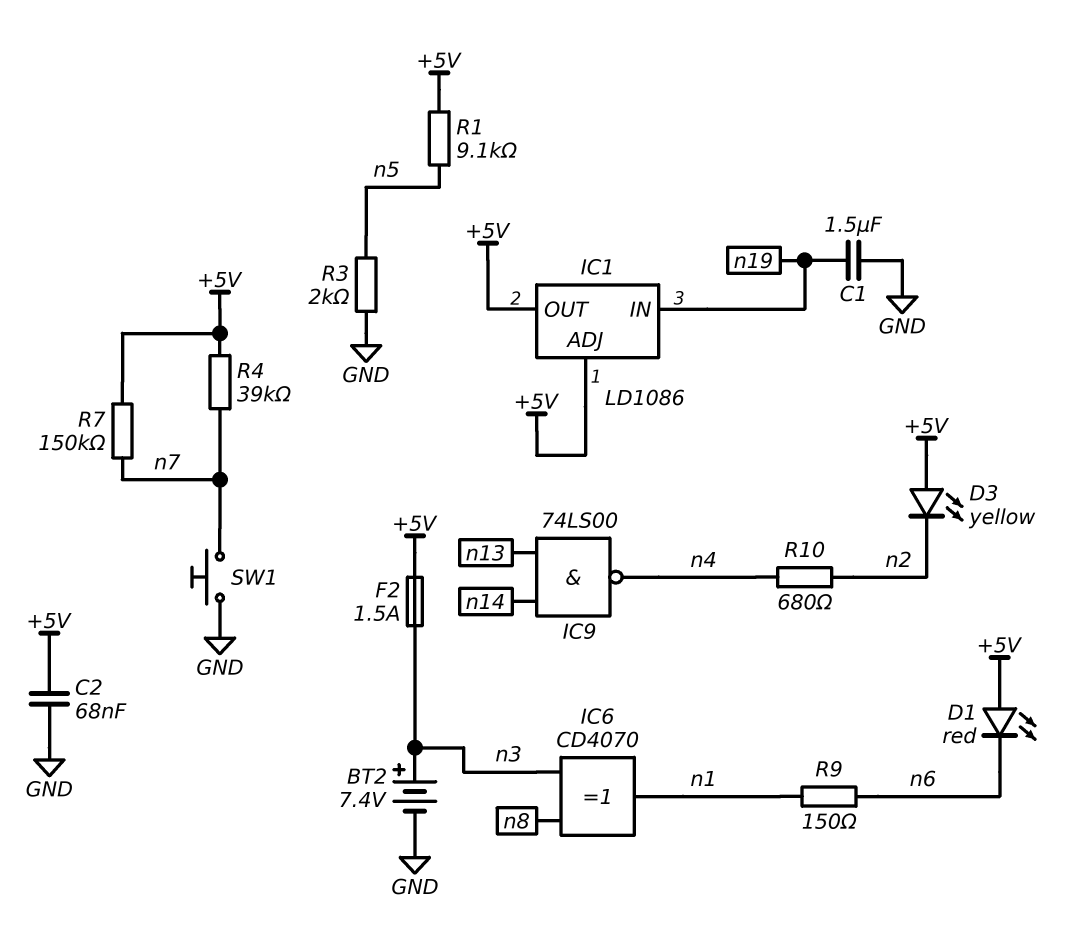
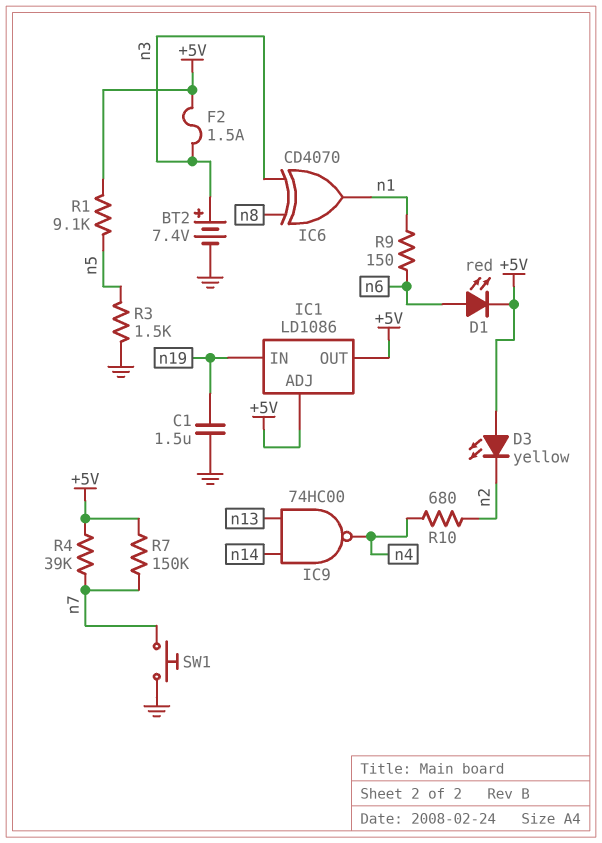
C2: 68nF (+5V, GND) -> none
D1: LED red (A +5V, K n6) -> LED red (A n6, K +5V)
IC9: NAND 74LS00 (in n13, in n14, out n4) -> NAND 74HC00 (in n13, in n14, out n4)
R3: 2k (GND, n5) -> 1.5k (GND, n5)

